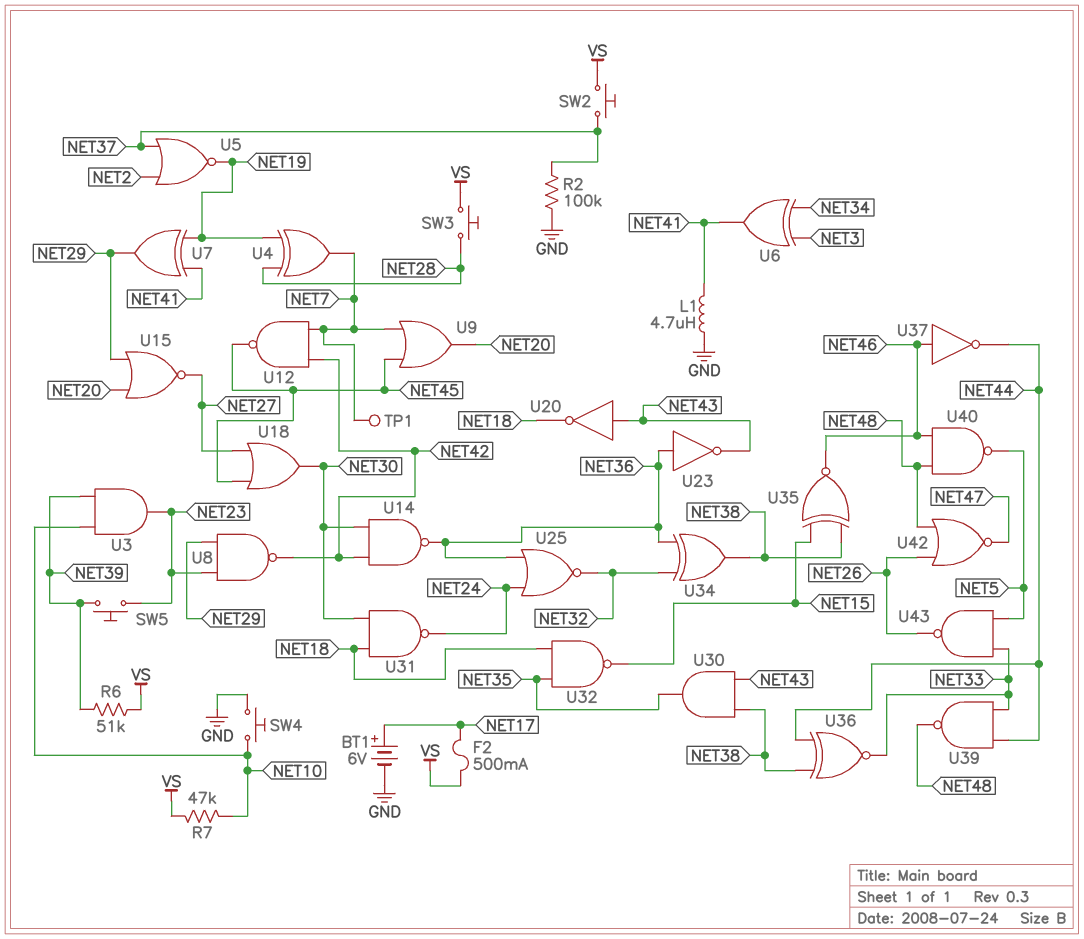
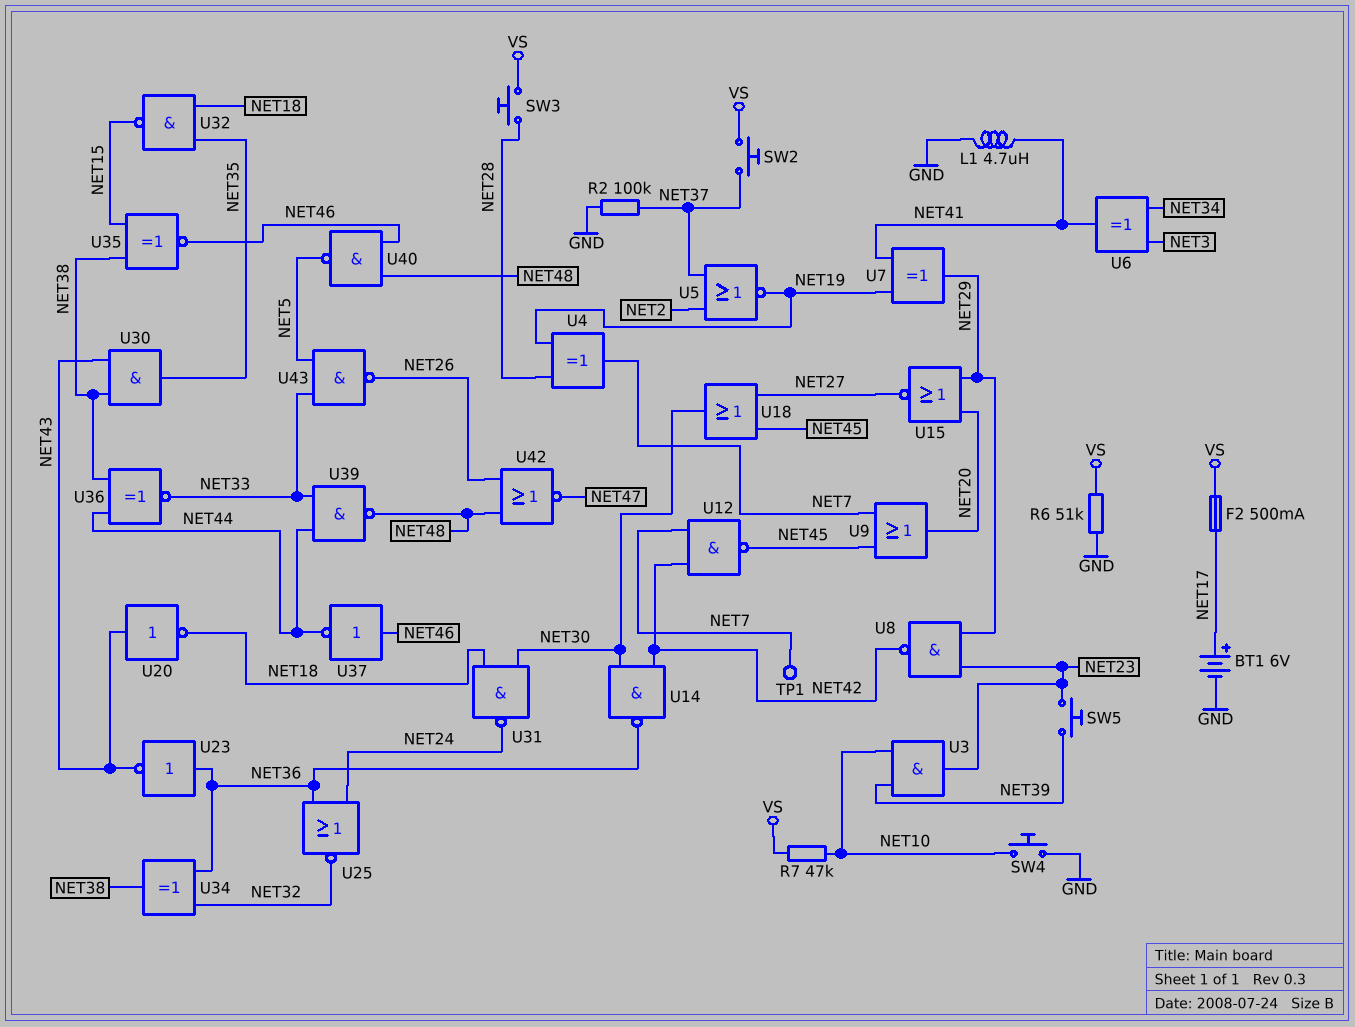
R6: 51k (NET39, VS) -> 51k (GND, VS)

